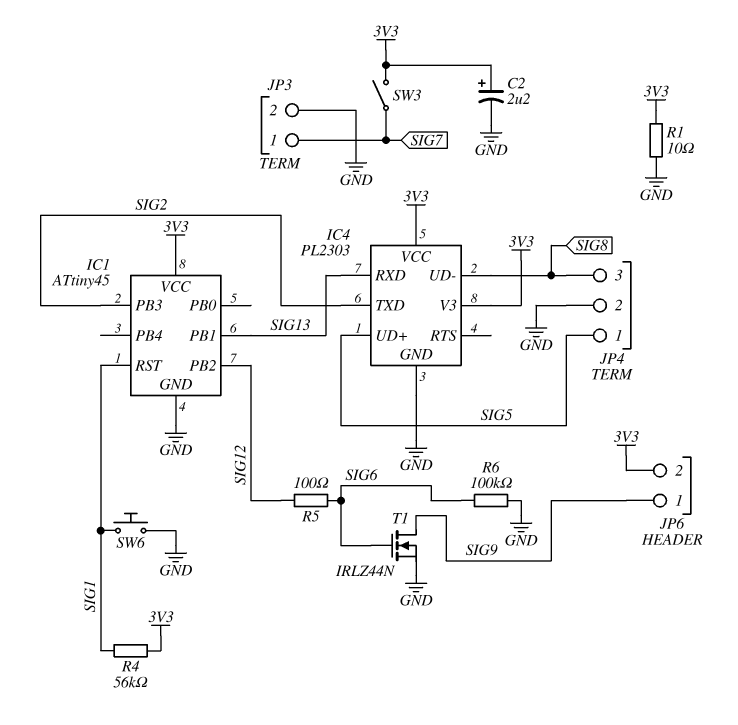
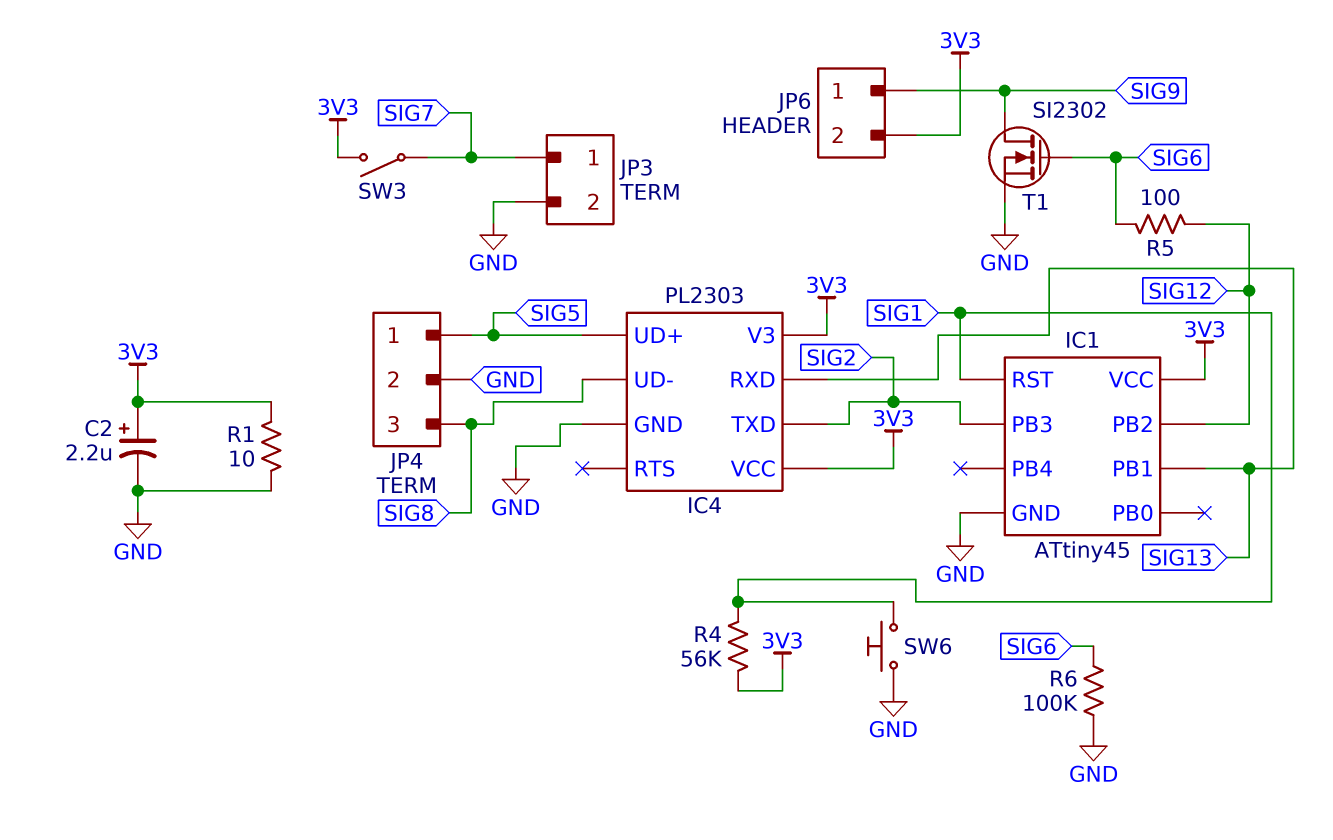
T1: NMOS IRLZ44N (G SIG6, D SIG9, S GND) -> NMOS SI2302 (G SIG6, D SIG9, S GND)

